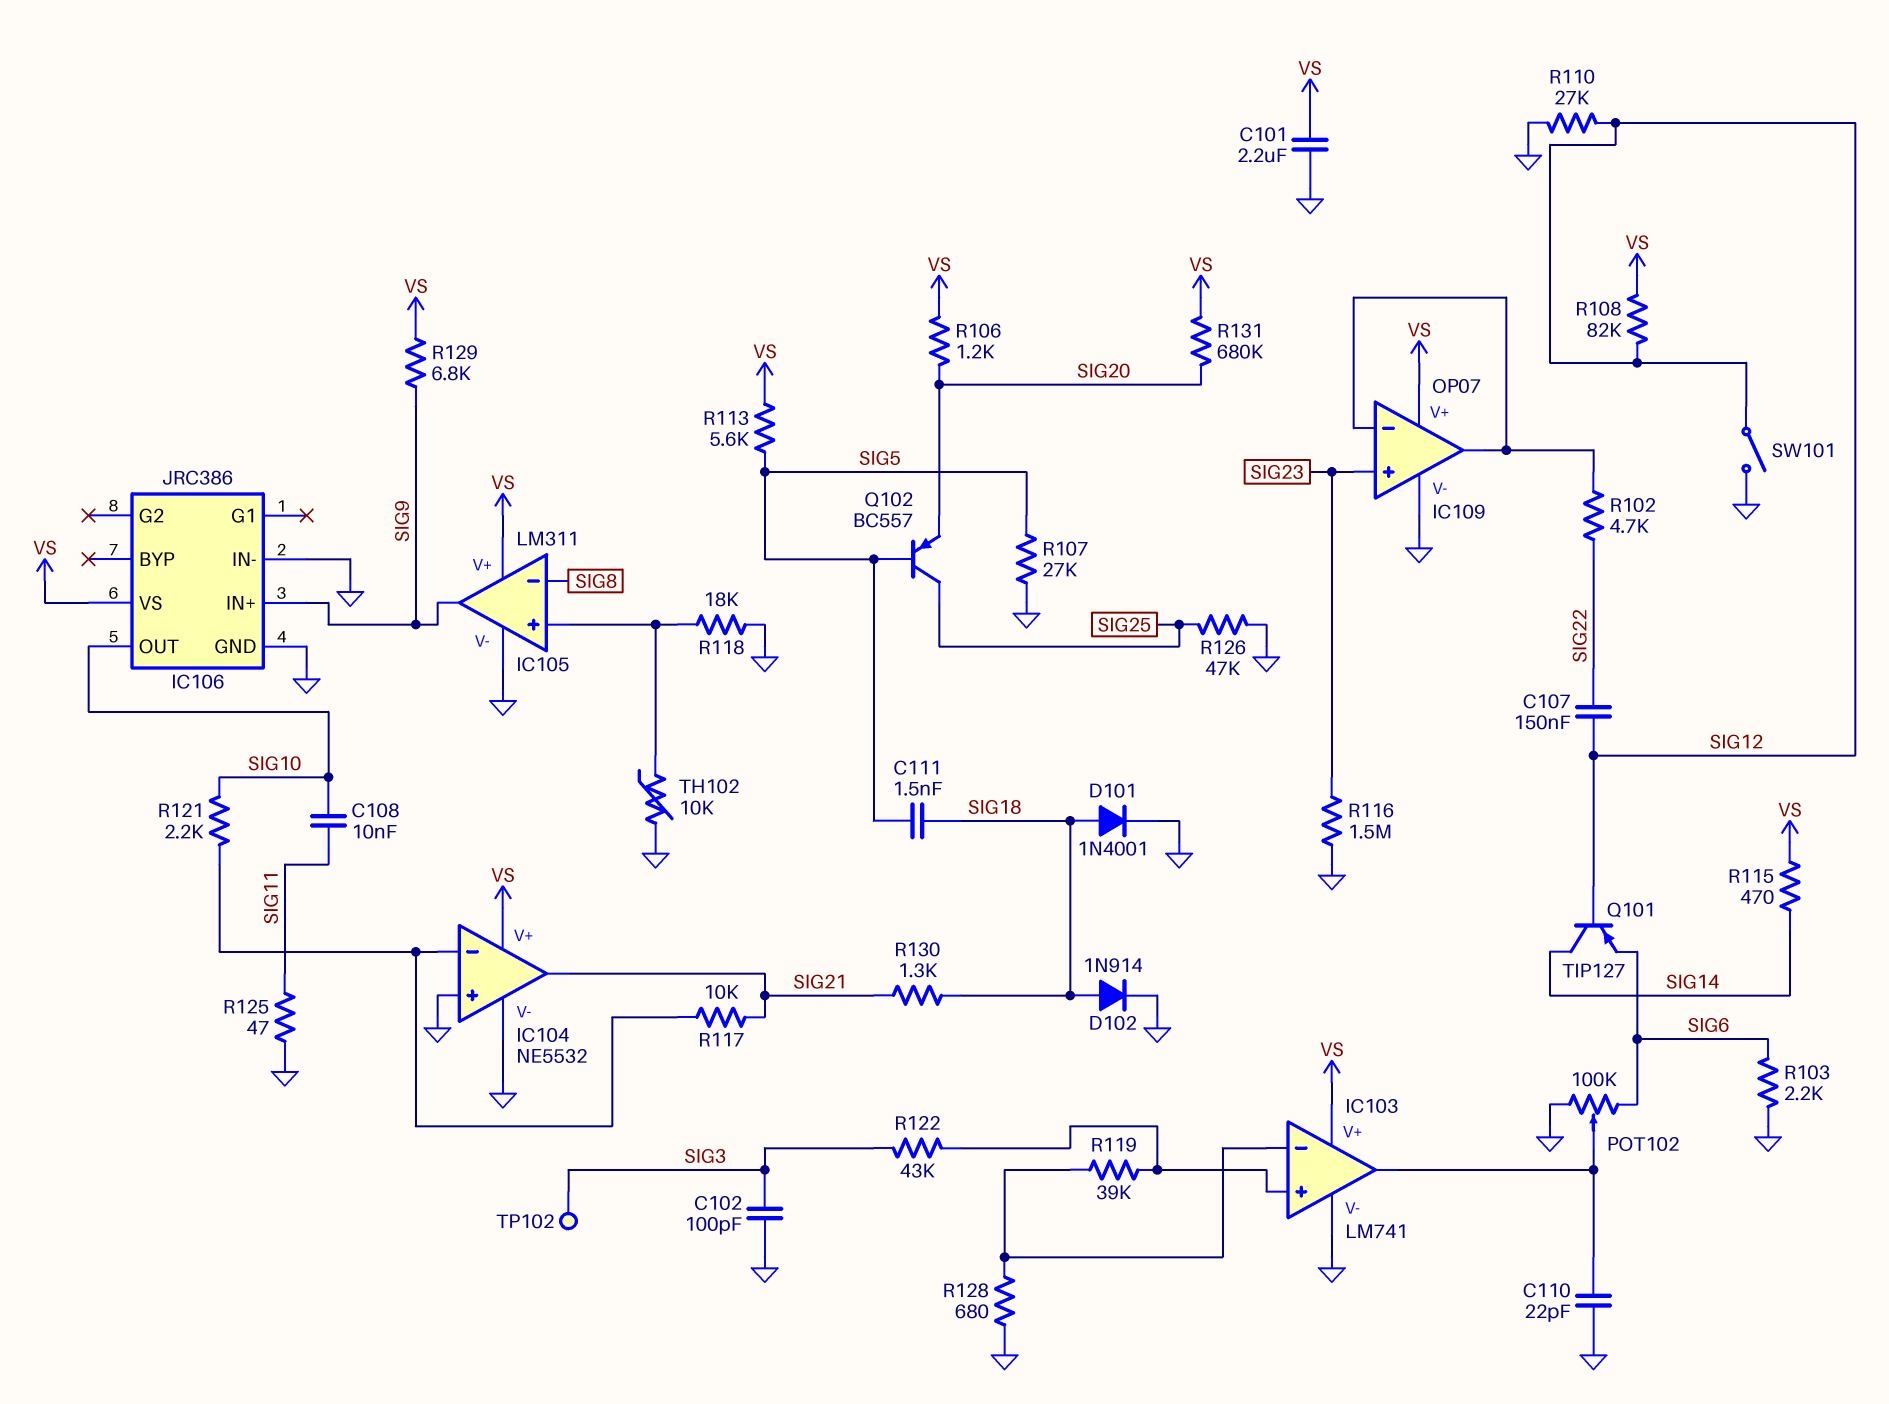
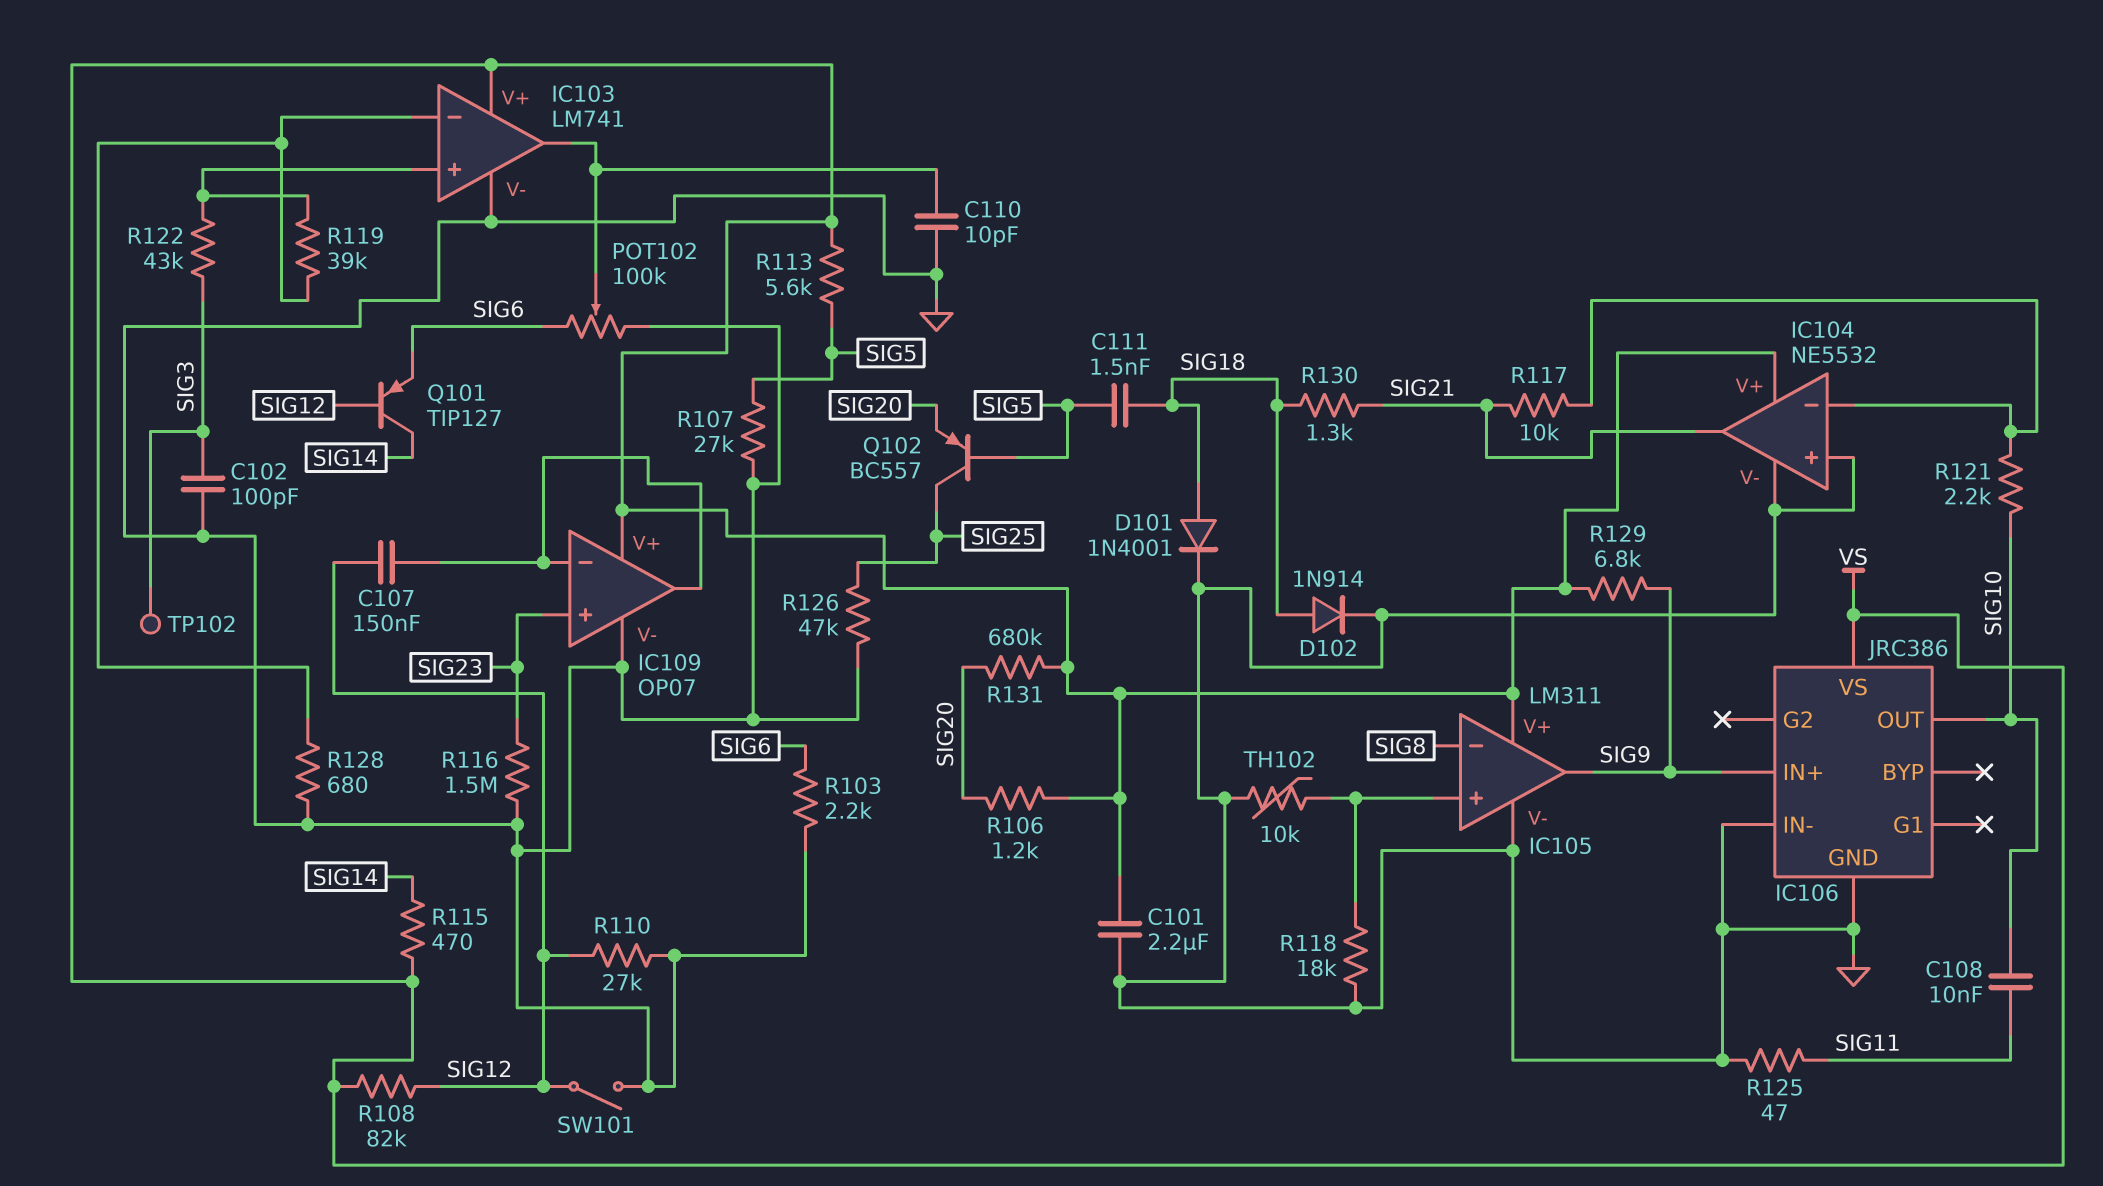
C107: 150nF (SIG12, SIG22) -> 150nF (IC109/in-, SIG12)
C110: 22pF (GND, IC103/out) -> 10pF (GND, IC103/out)
R102: 4.7k (IC109/in-, SIG22) -> none

